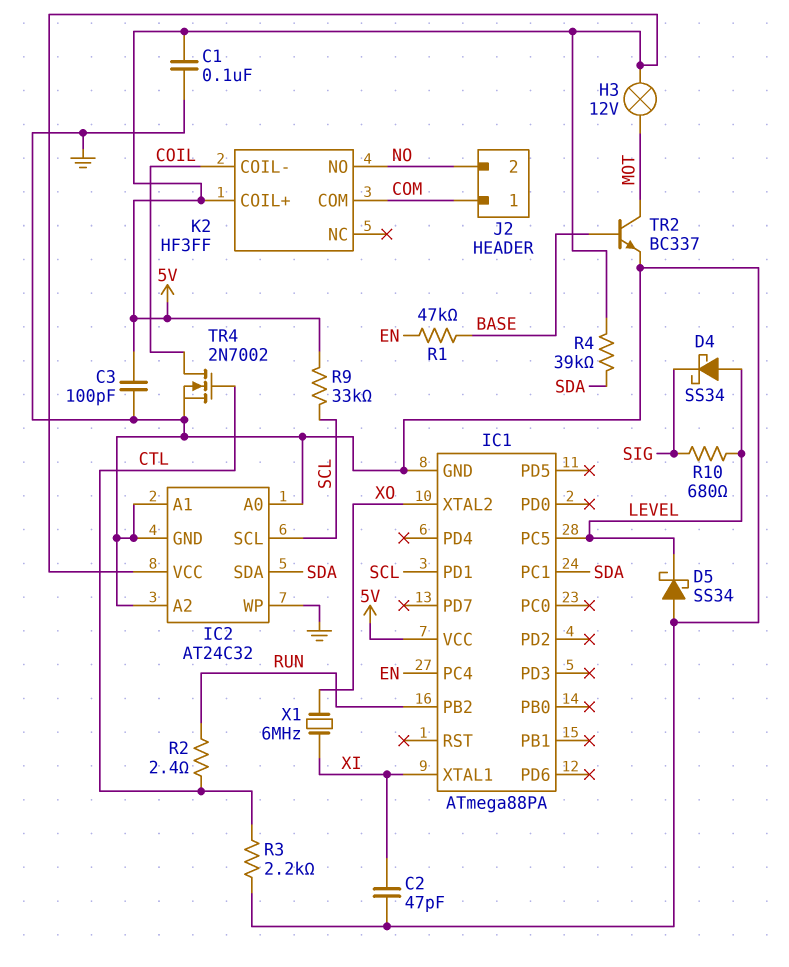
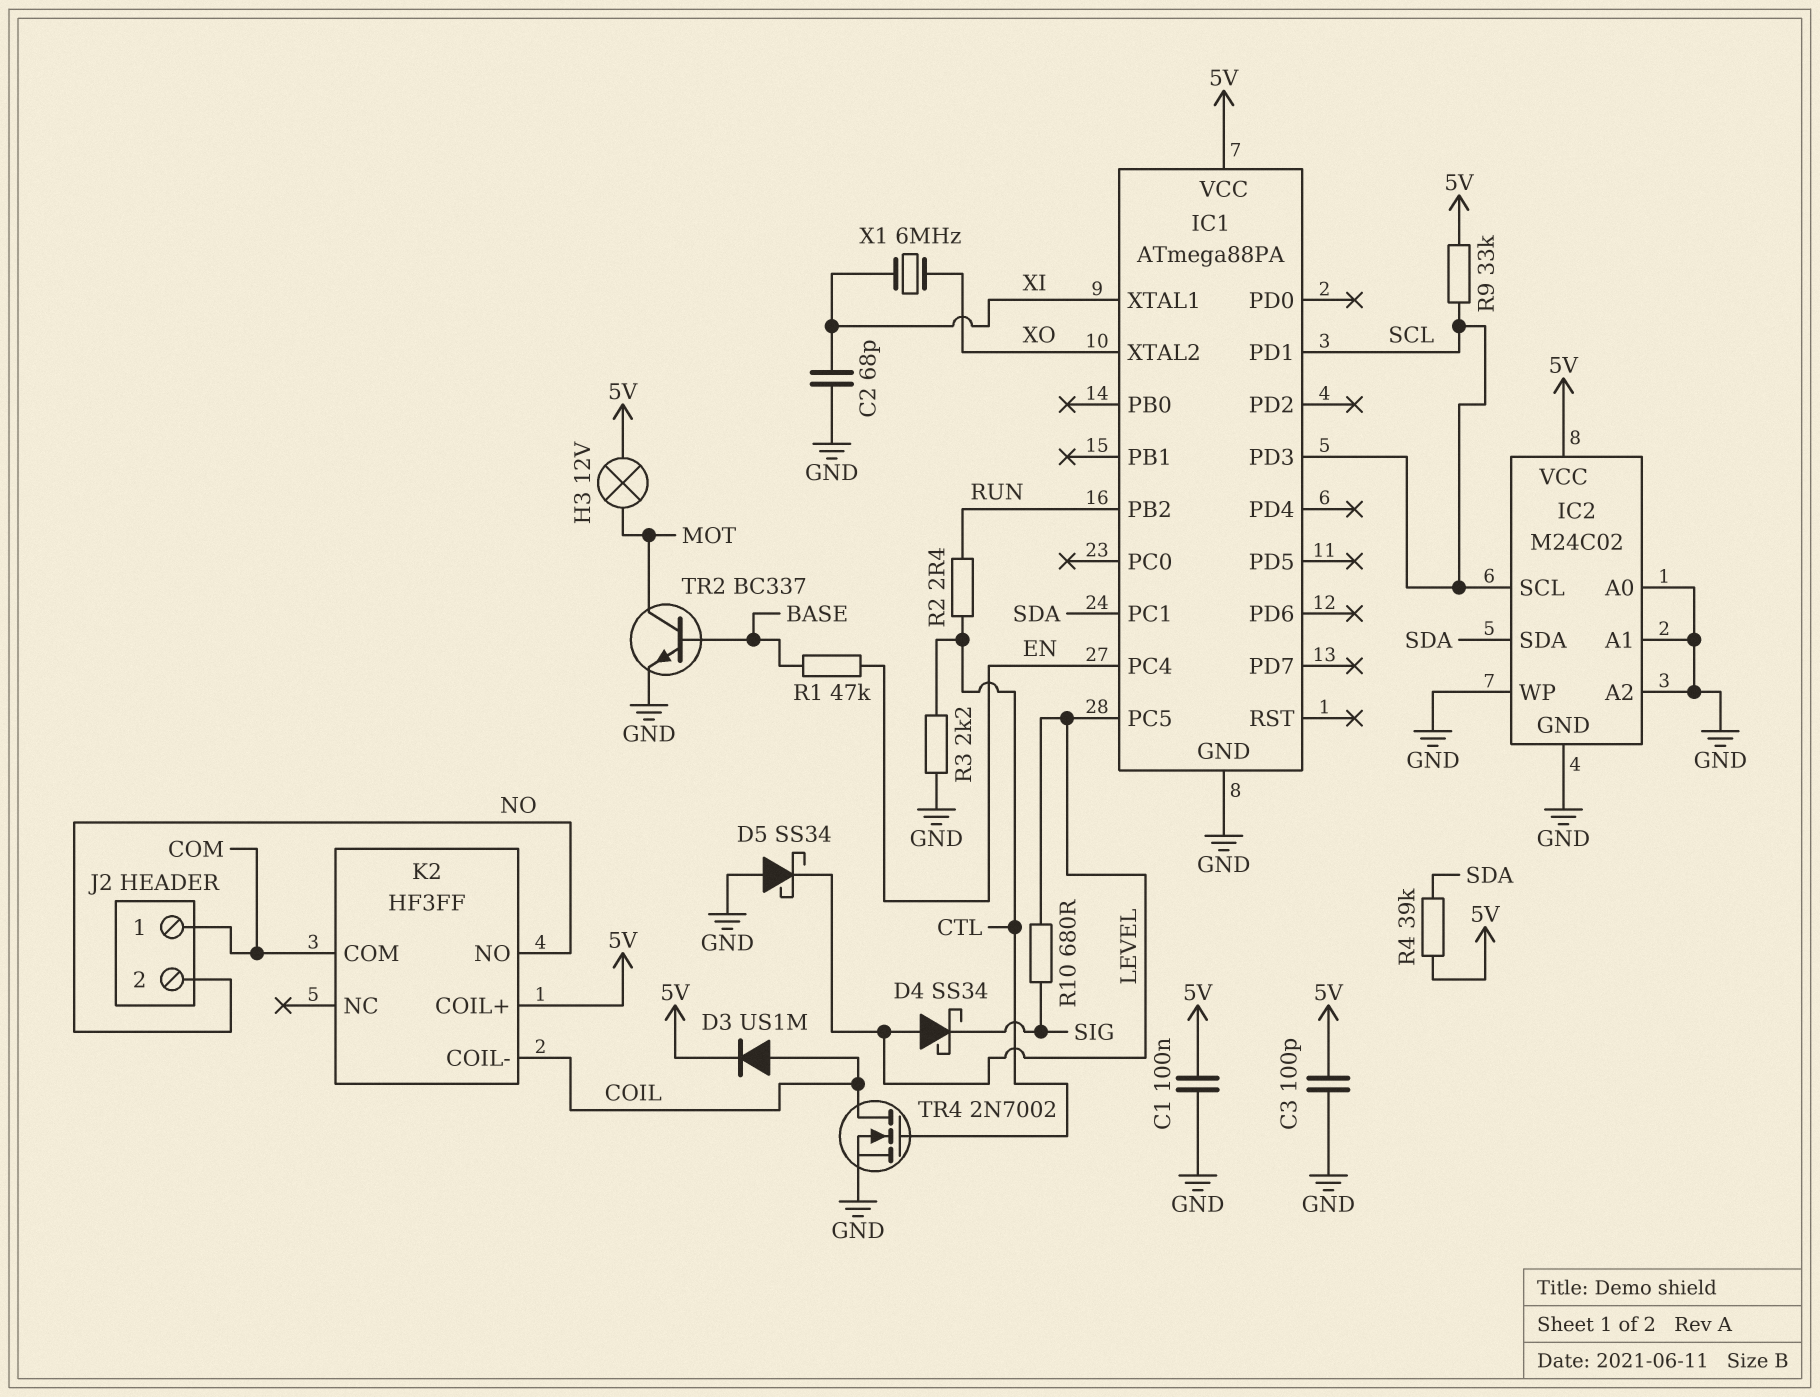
C2: 47pF (GND, XI) -> 68pF (GND, XI)
D3: none -> diode US1M (A COIL, K 5V)
IC1 pin PD3: none -> SCL
IC2: AT24C32 -> M24C02

